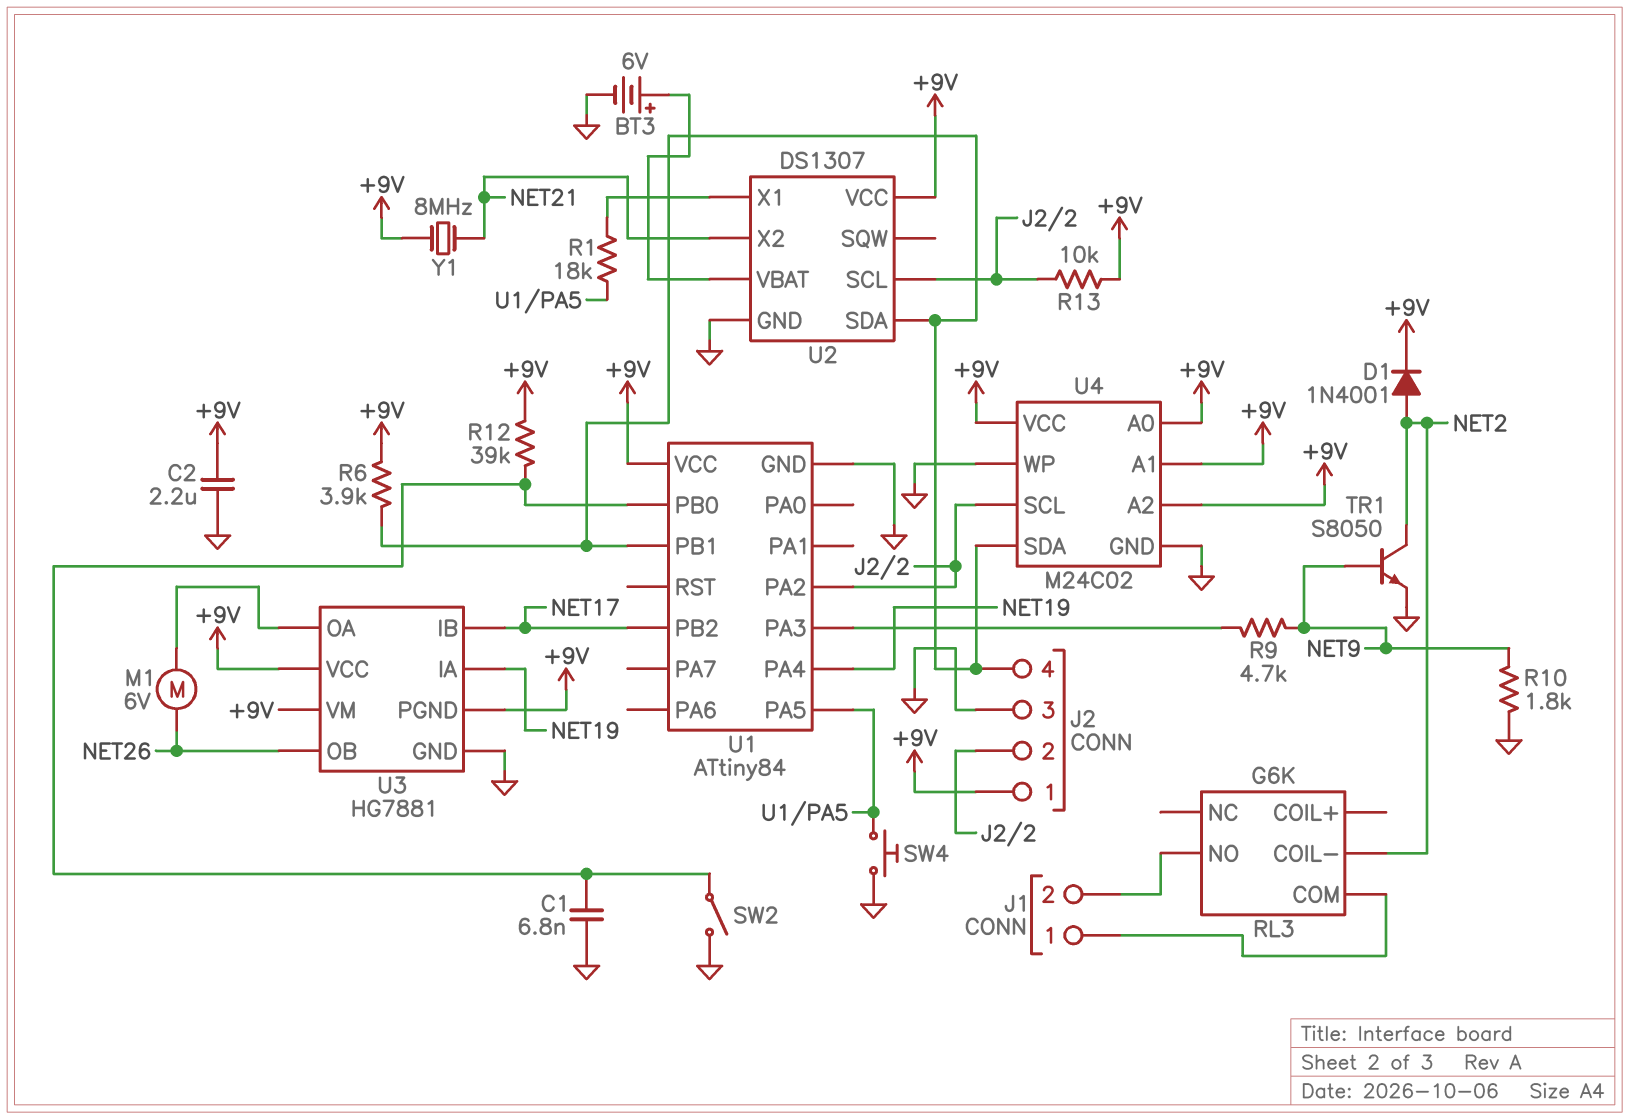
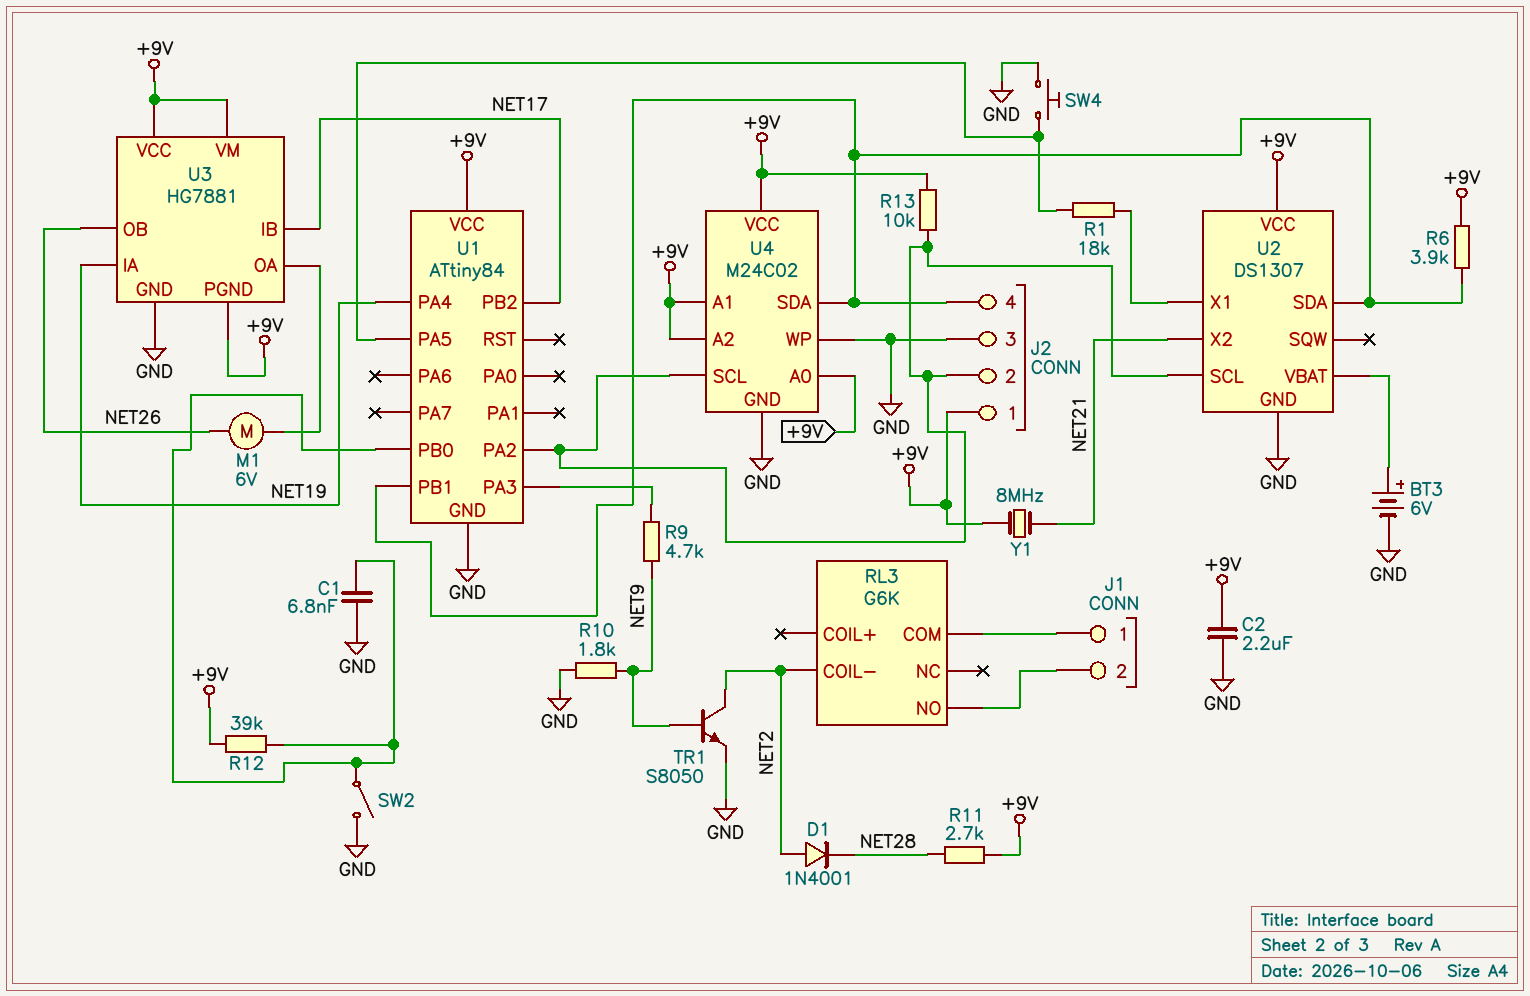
D1: diode 1N4001 (A NET2, K +9V) -> diode 1N4001 (A NET2, K NET28)
R11: none -> 2.7k (+9V, NET28)

